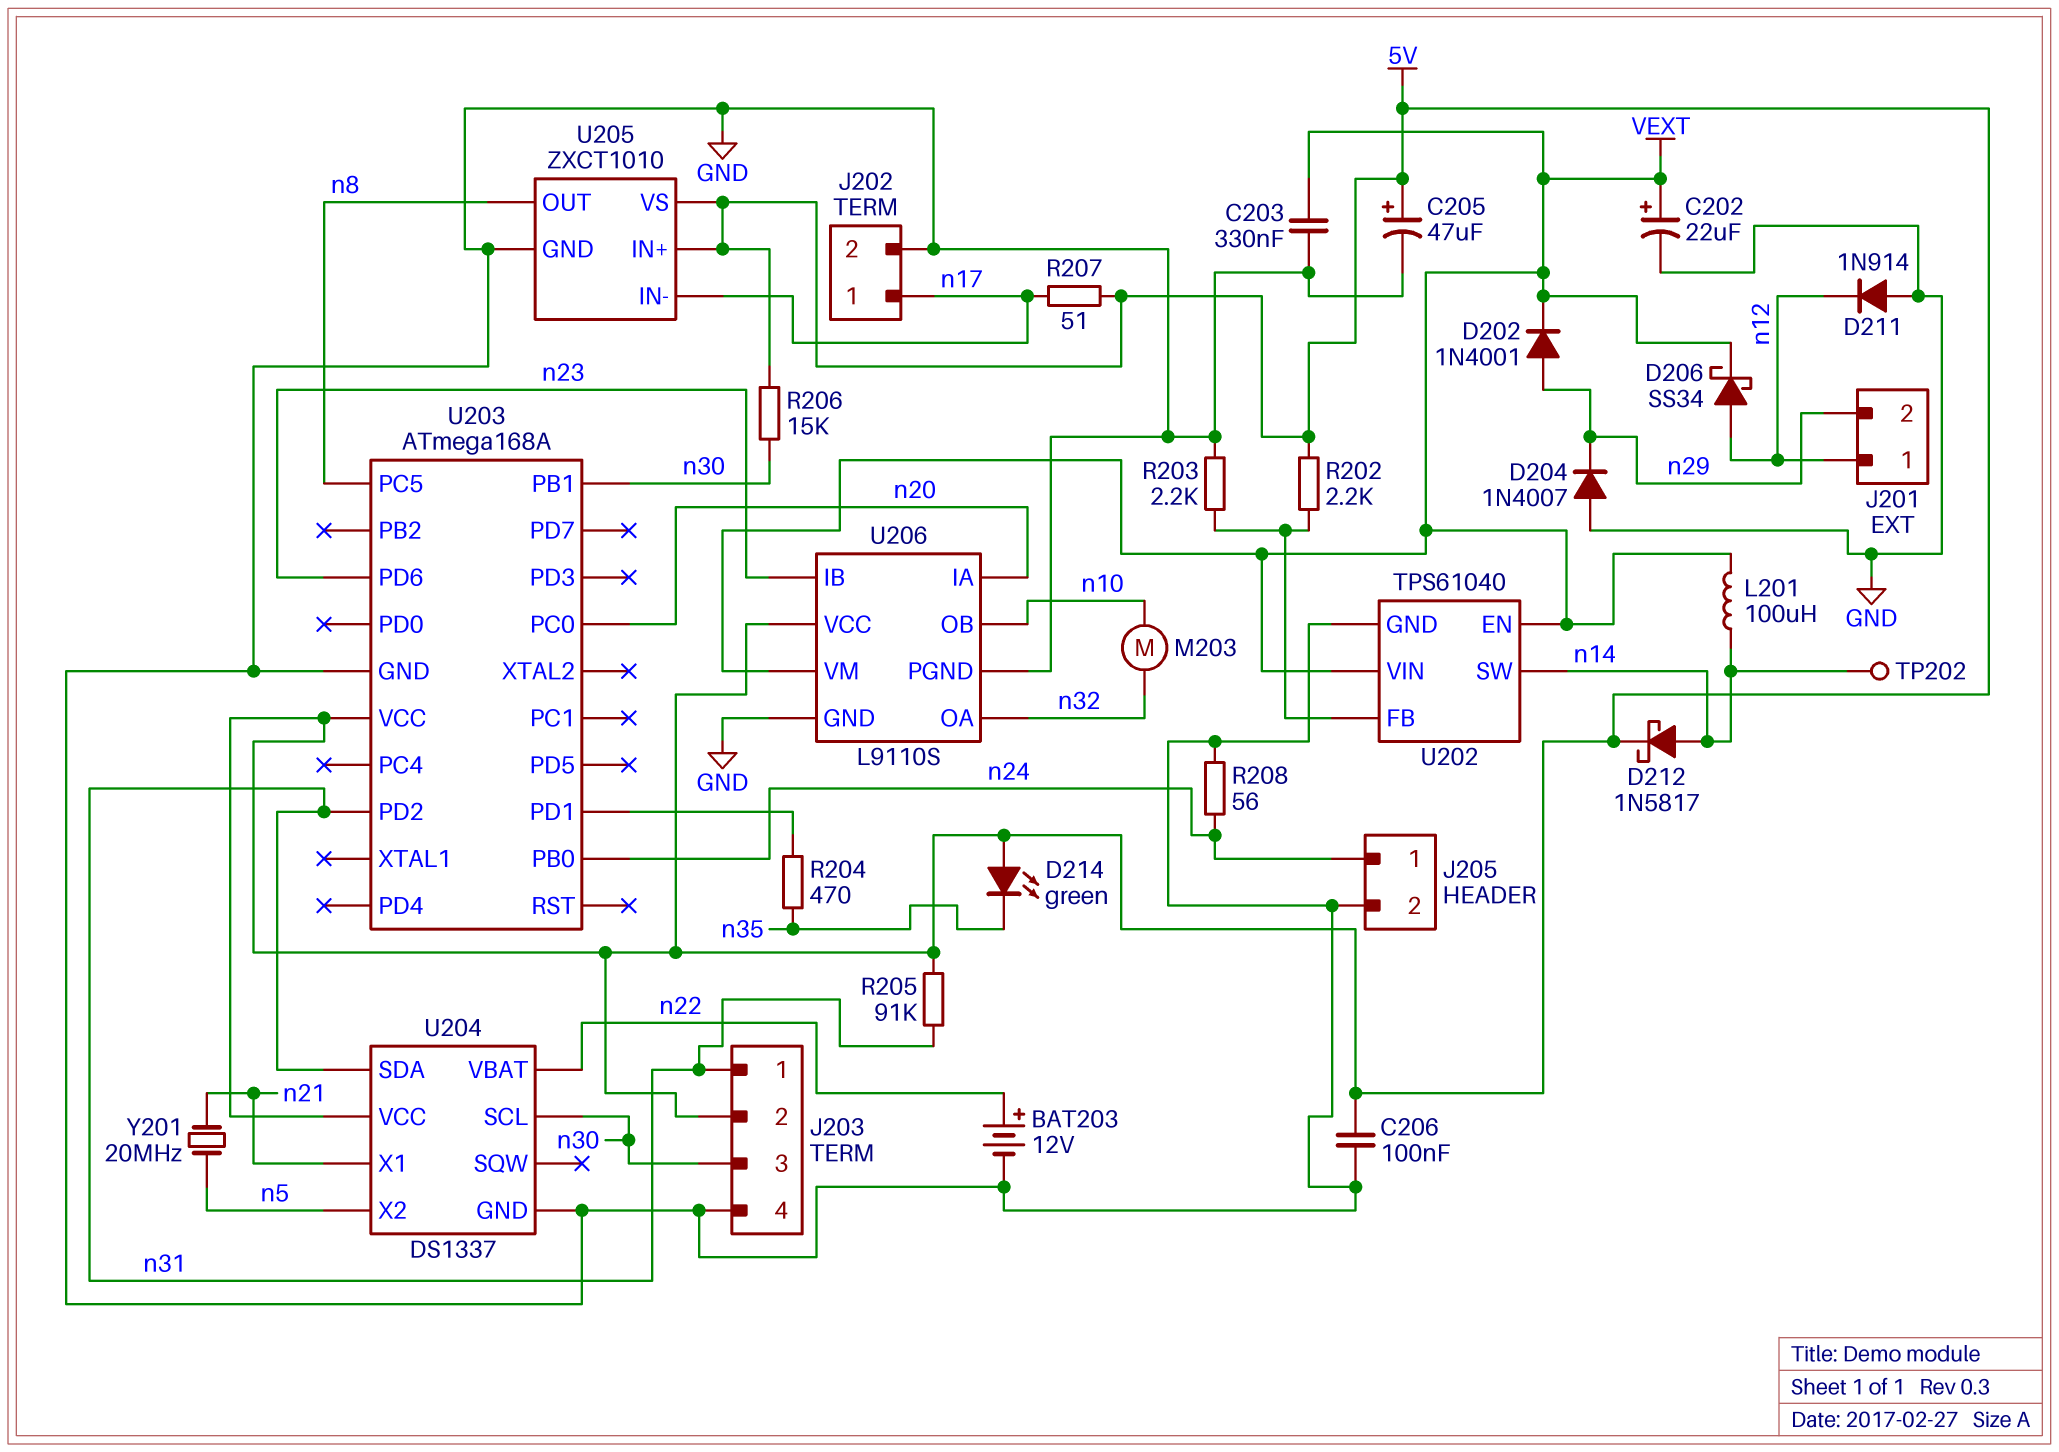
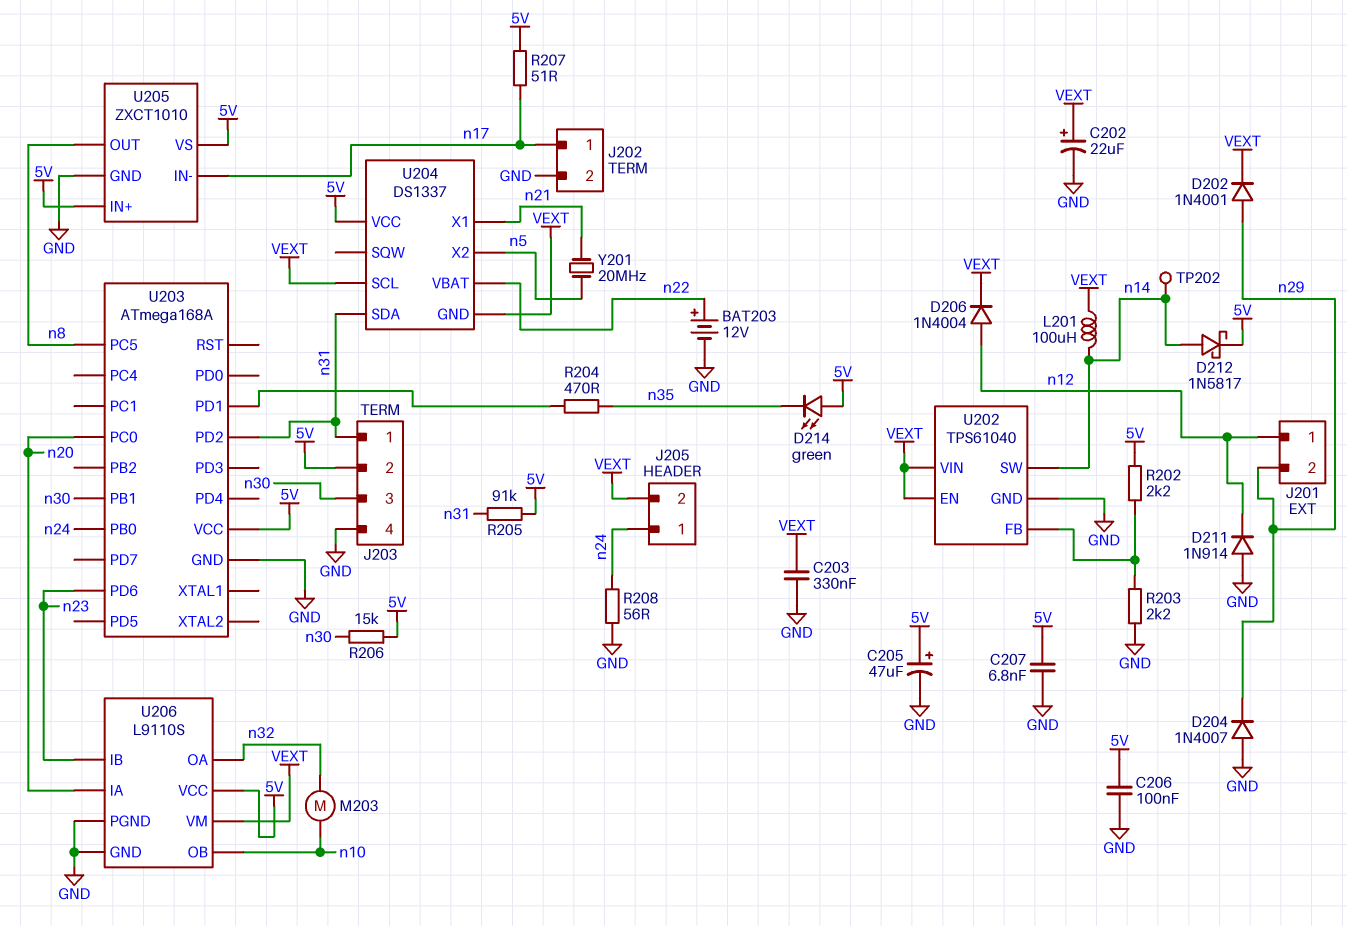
C207: none -> 6.8nF (5V, GND)
D206: schottky SS34 (A n12, K VEXT) -> diode 1N4004 (A n12, K VEXT)
J205 pin 2: GND -> VEXT
U204 pin GND: GND -> VEXT
U204 pin SCL: n30 -> VEXT

